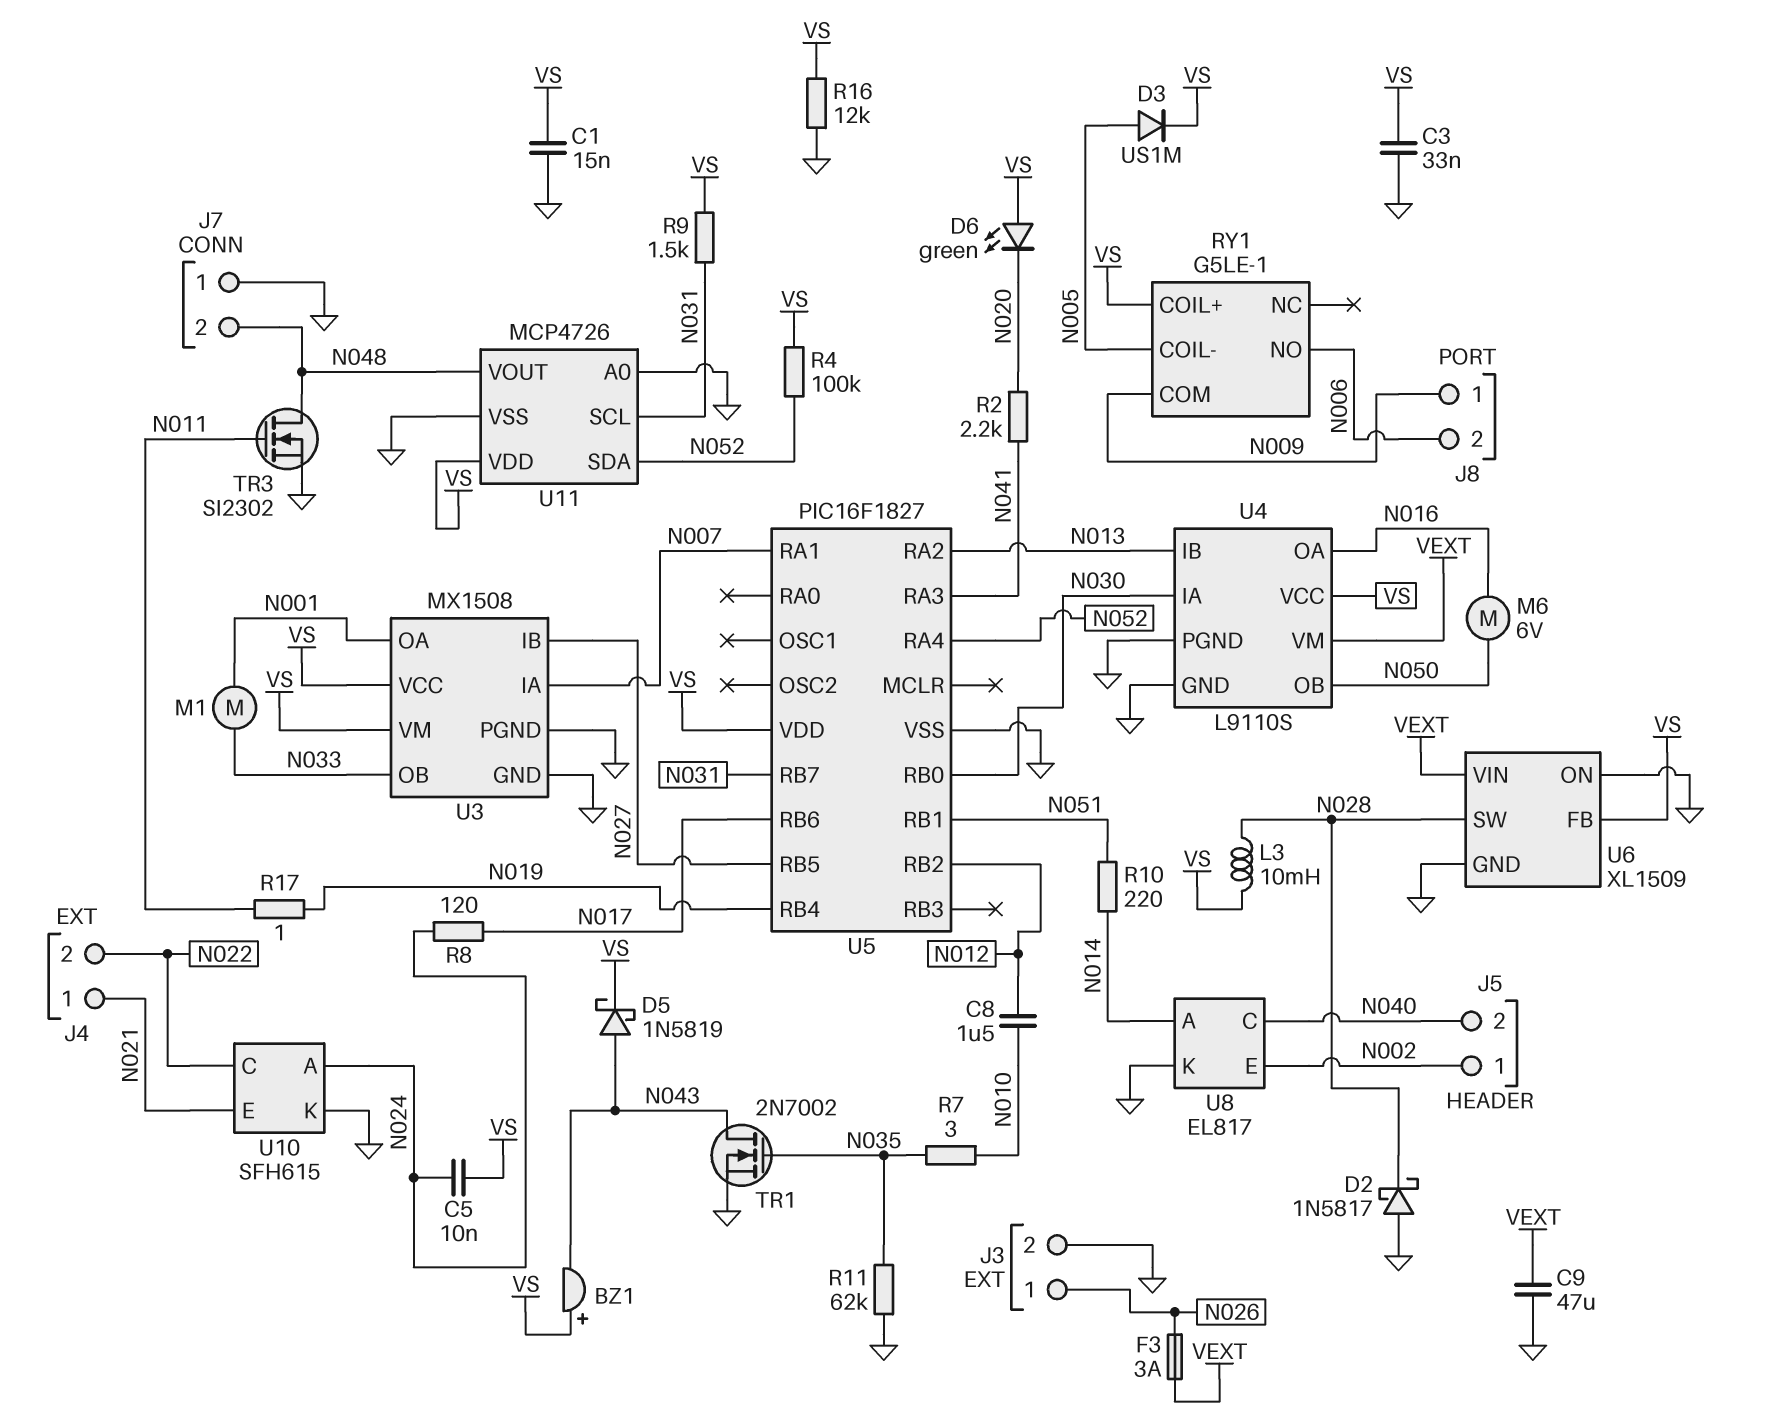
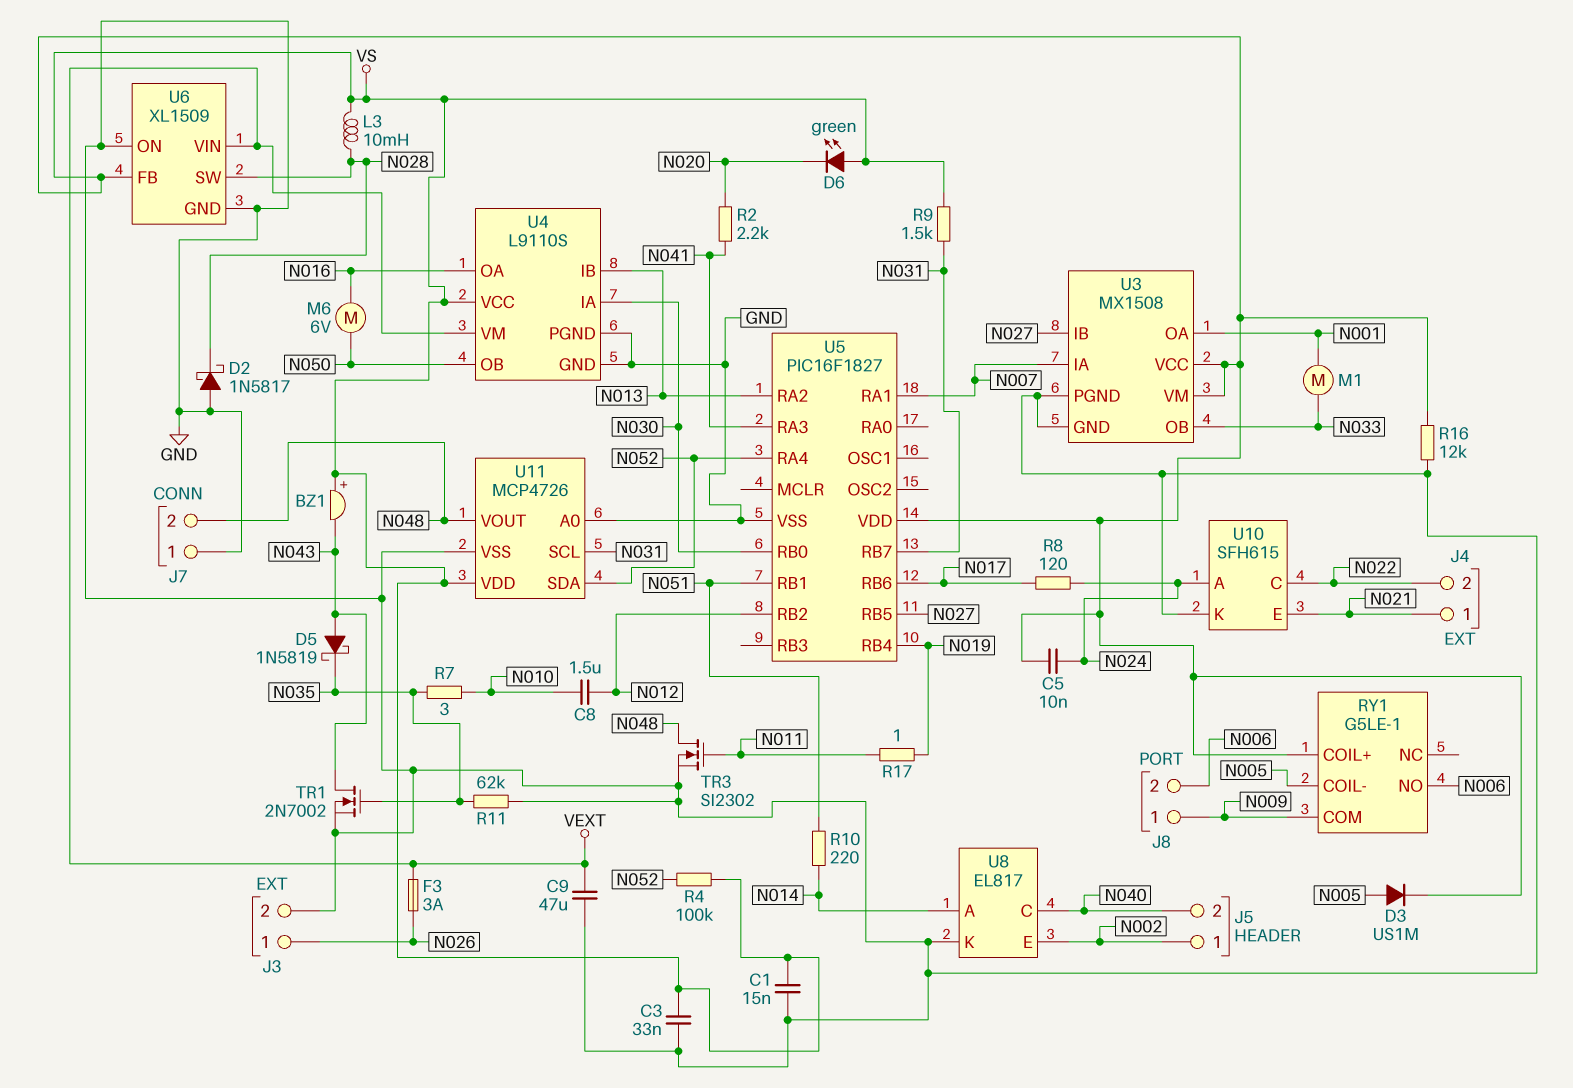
D5: schottky 1N5819 (A N043, K VS) -> schottky 1N5819 (A N043, K N035)

